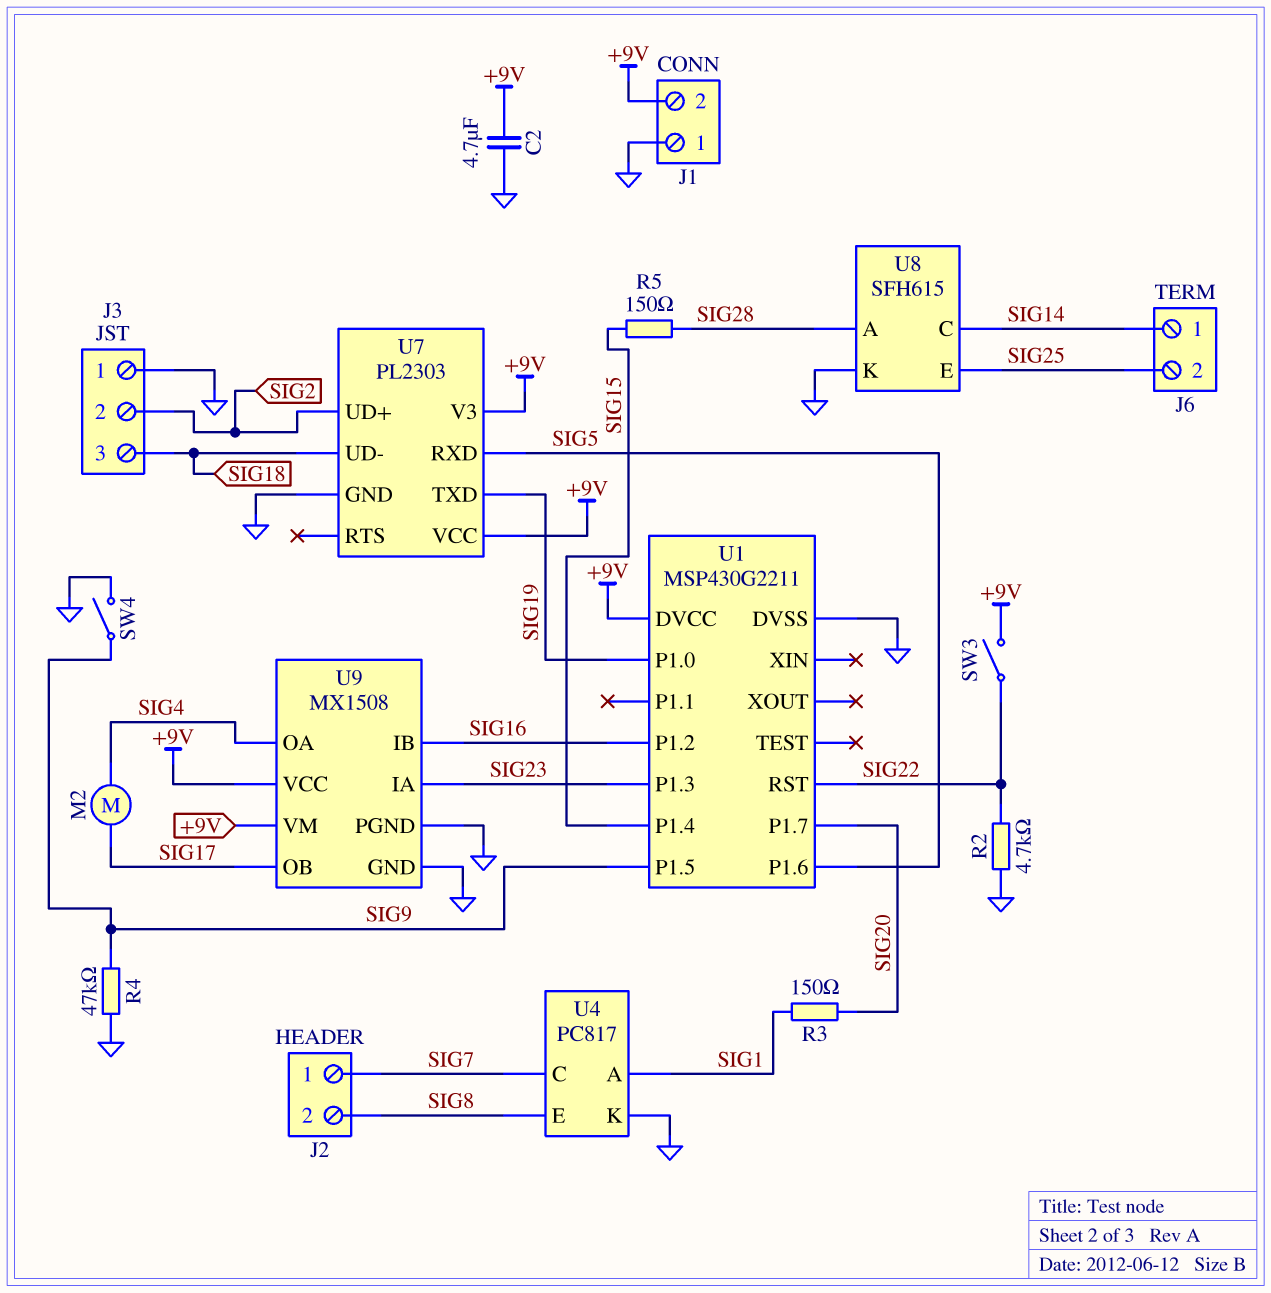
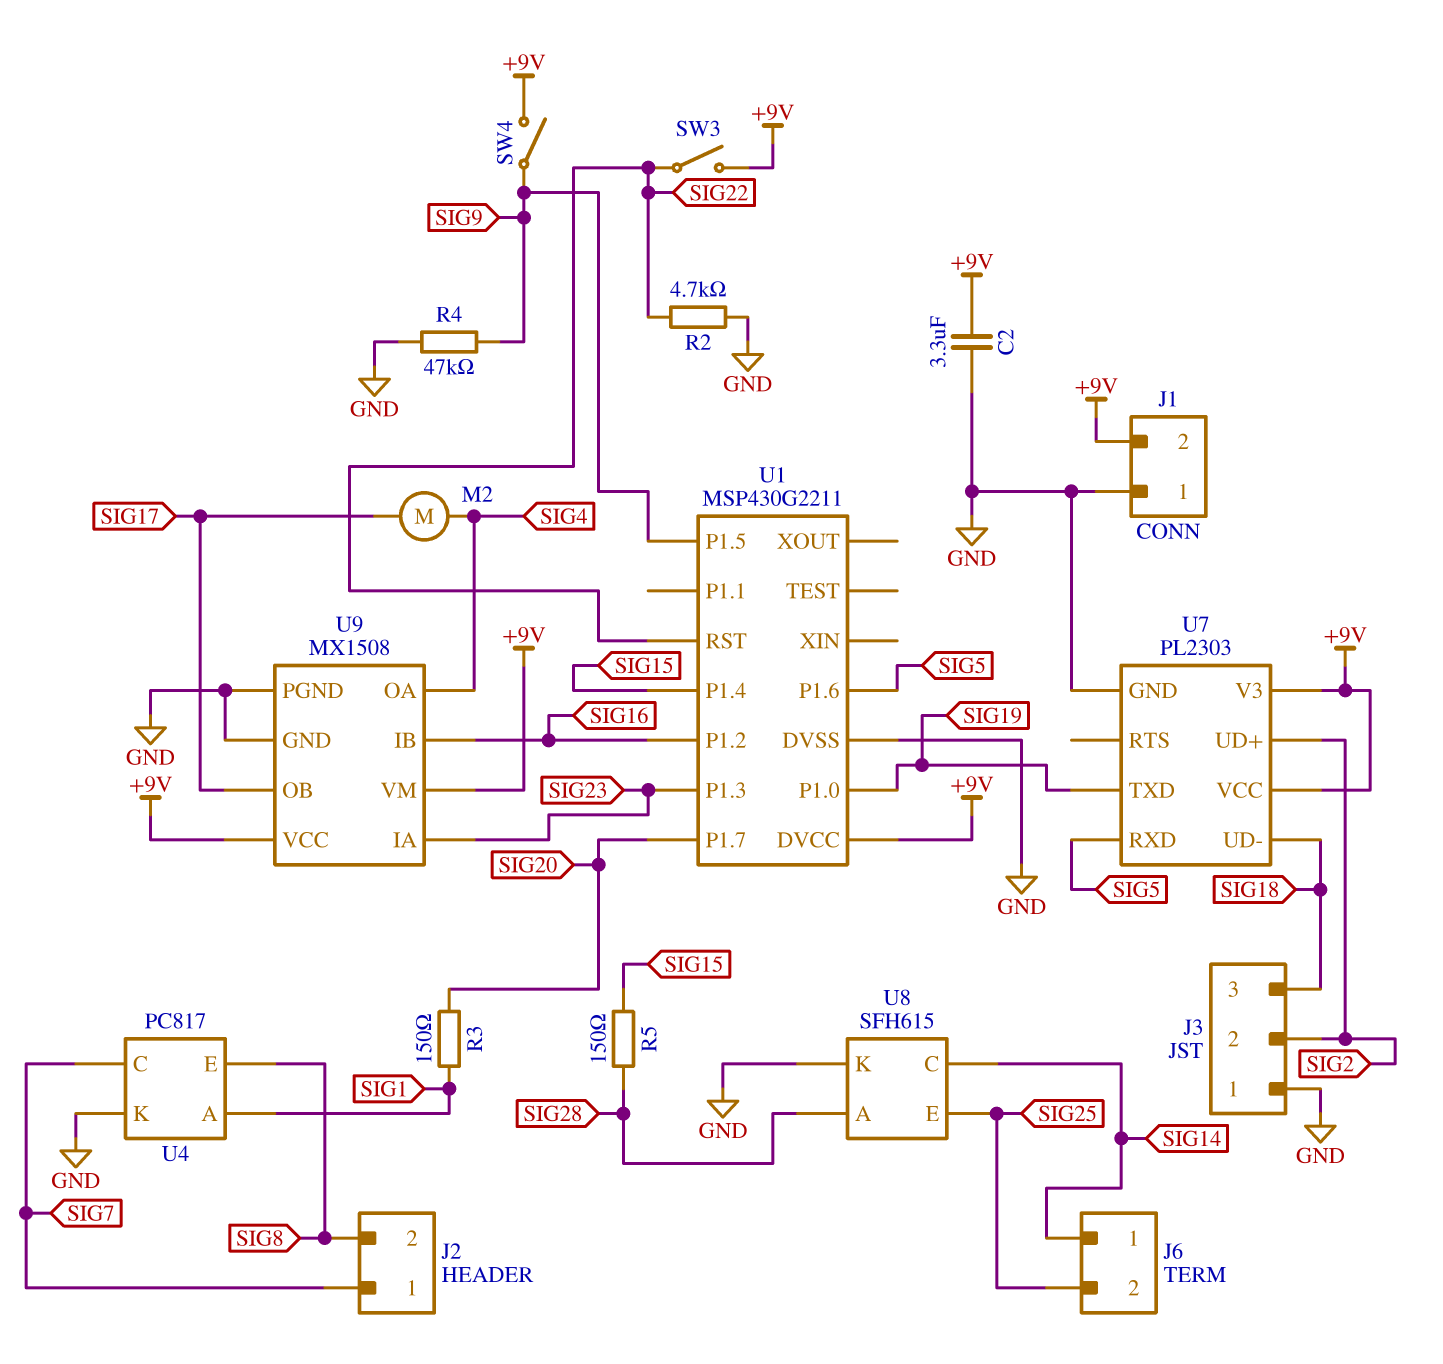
C2: 4.7uF (+9V, GND) -> 3.3uF (+9V, GND)
SW4: switch (GND, SIG9) -> switch (+9V, SIG9)

